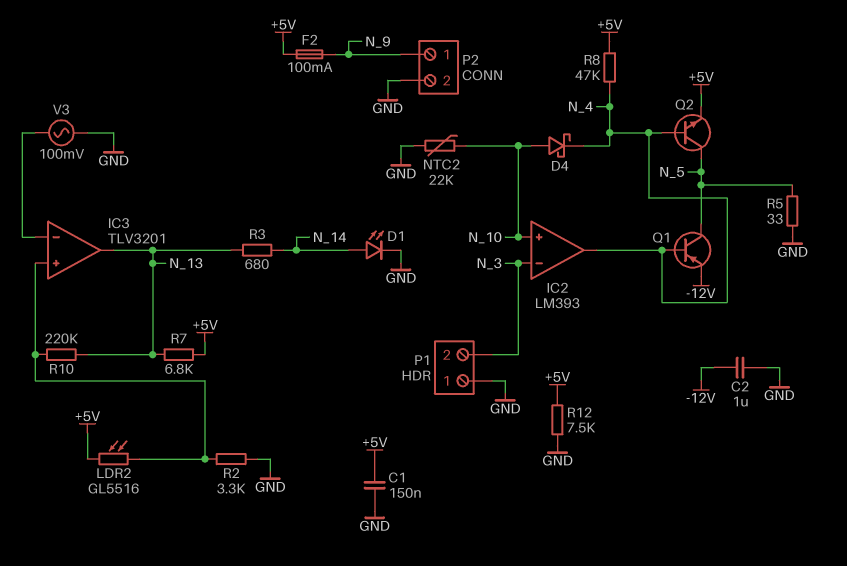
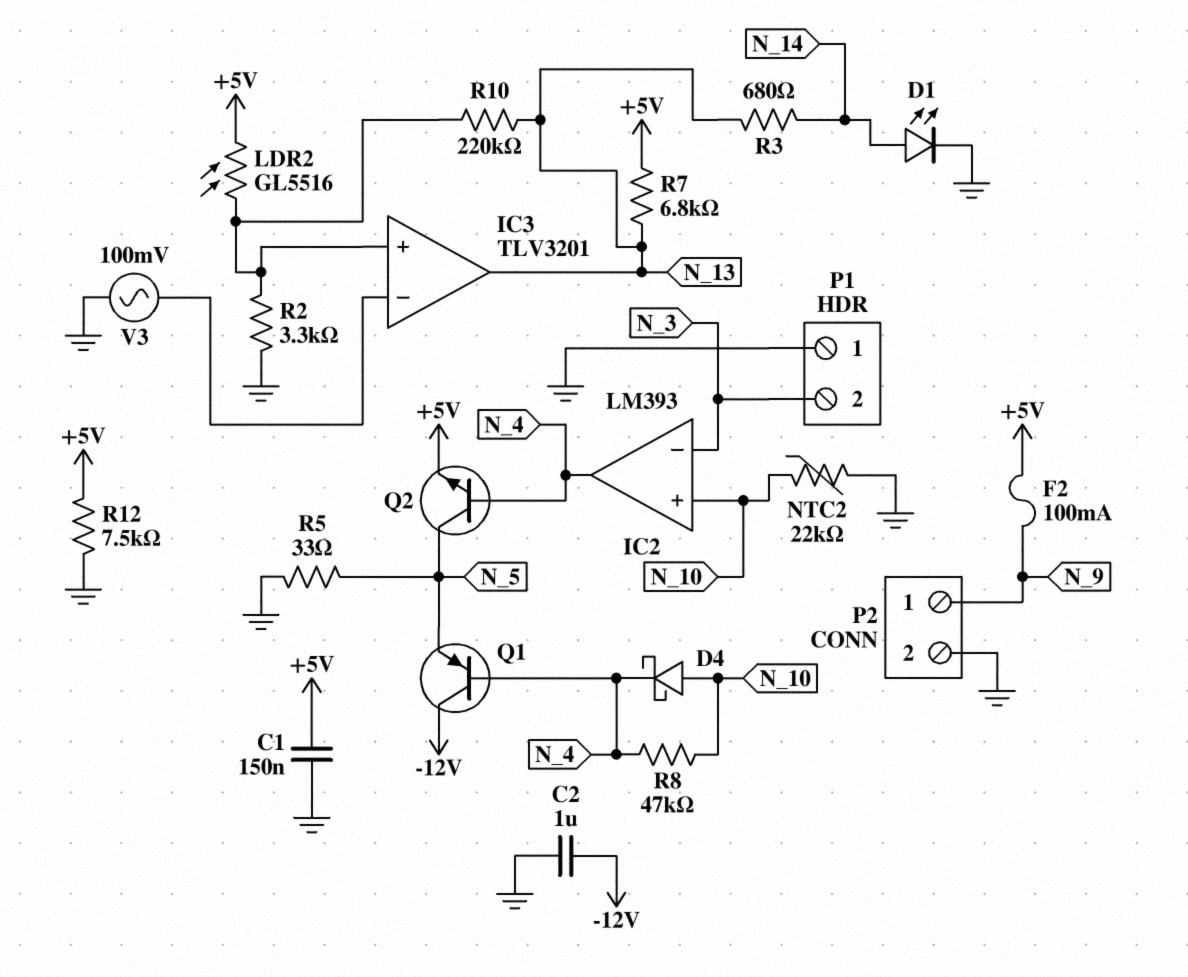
Q1: PNP (B N_4, C N_5, E -12V) -> PNP (B N_4, C -12V, E N_5)
R8: 47k (+5V, N_4) -> 47k (N_4, N_10)

